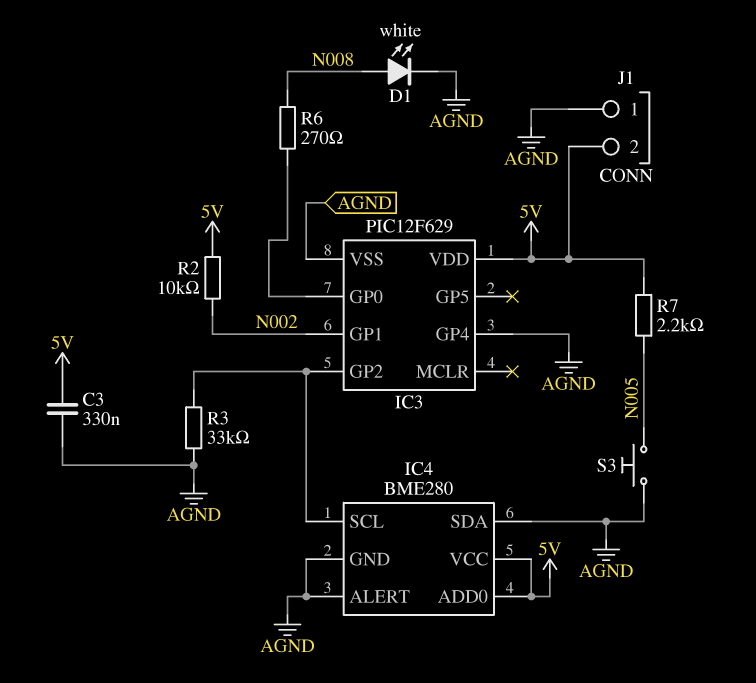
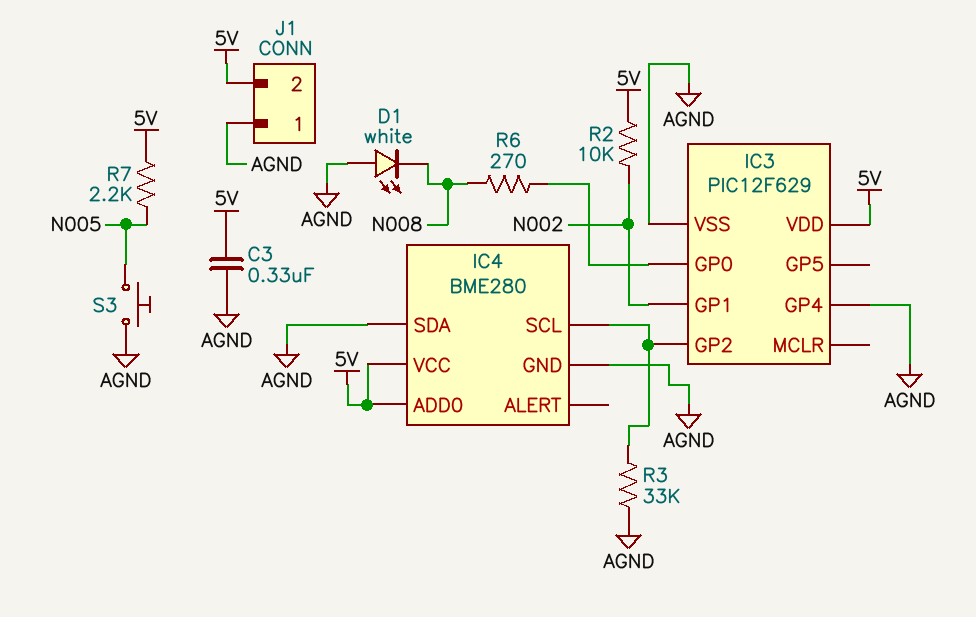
D1: LED white (A N008, K AGND) -> LED white (A AGND, K N008)
IC4 pin ALERT: AGND -> none

